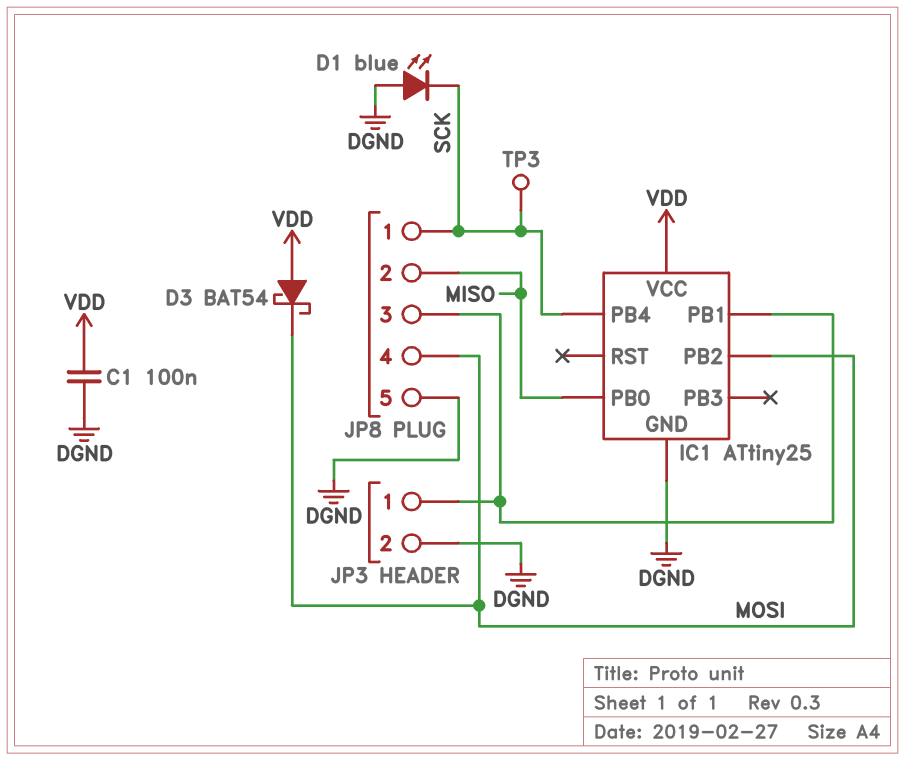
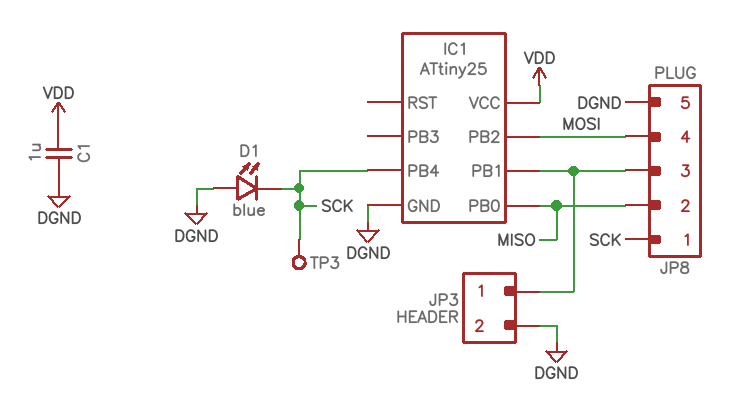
C1: 100nF (DGND, VDD) -> 1uF (DGND, VDD)
D3: schottky BAT54 (A VDD, K MOSI) -> none

